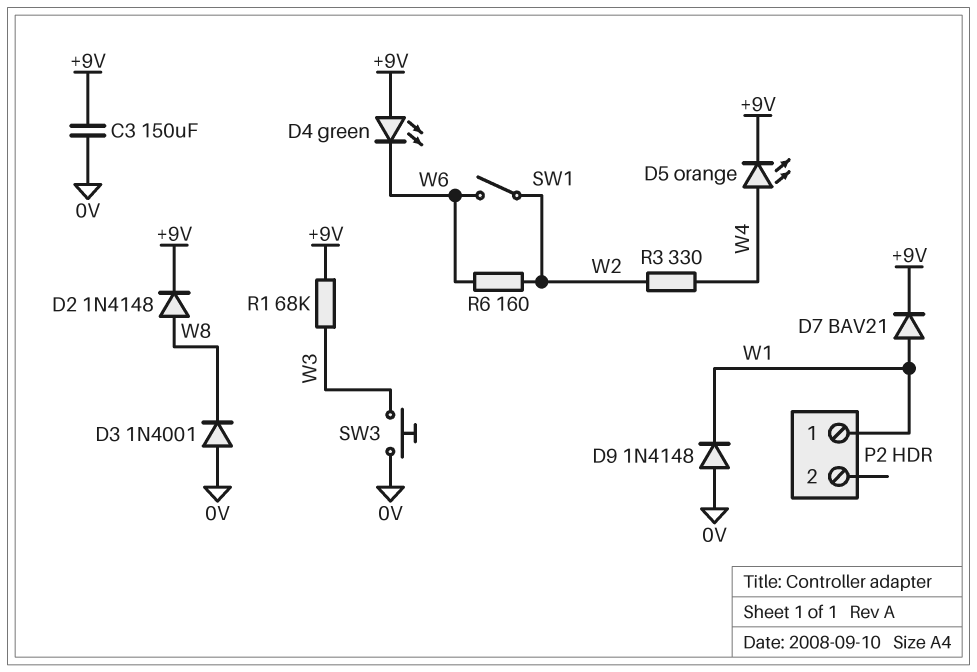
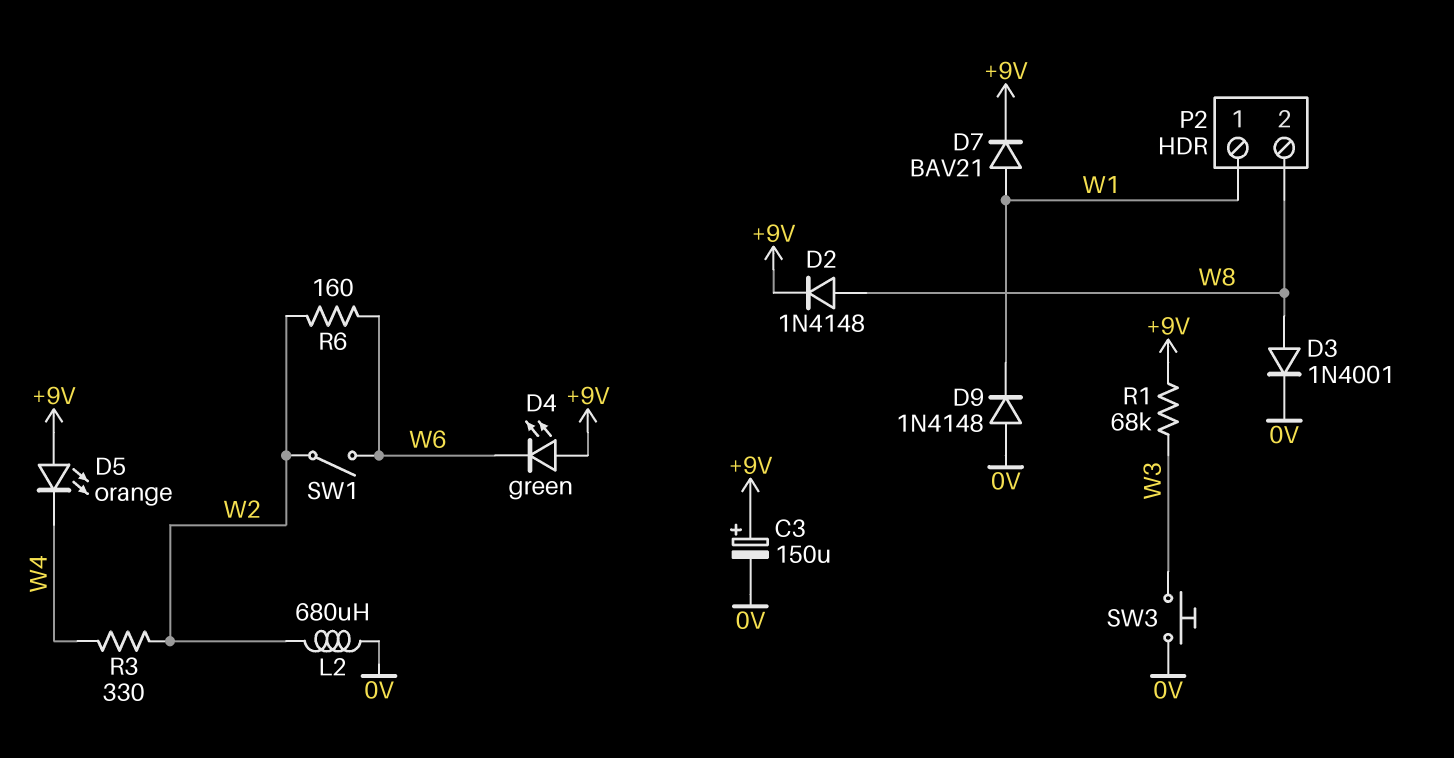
C3: 150uF (+9V, 0V) -> 150uF (plus +9V, minus 0V)
D3: diode 1N4001 (A 0V, K W8) -> diode 1N4001 (A W8, K 0V)
D5: LED orange (A W4, K +9V) -> LED orange (A +9V, K W4)
L2: none -> 680uH (0V, W2)
P2 pin 2: none -> W8

